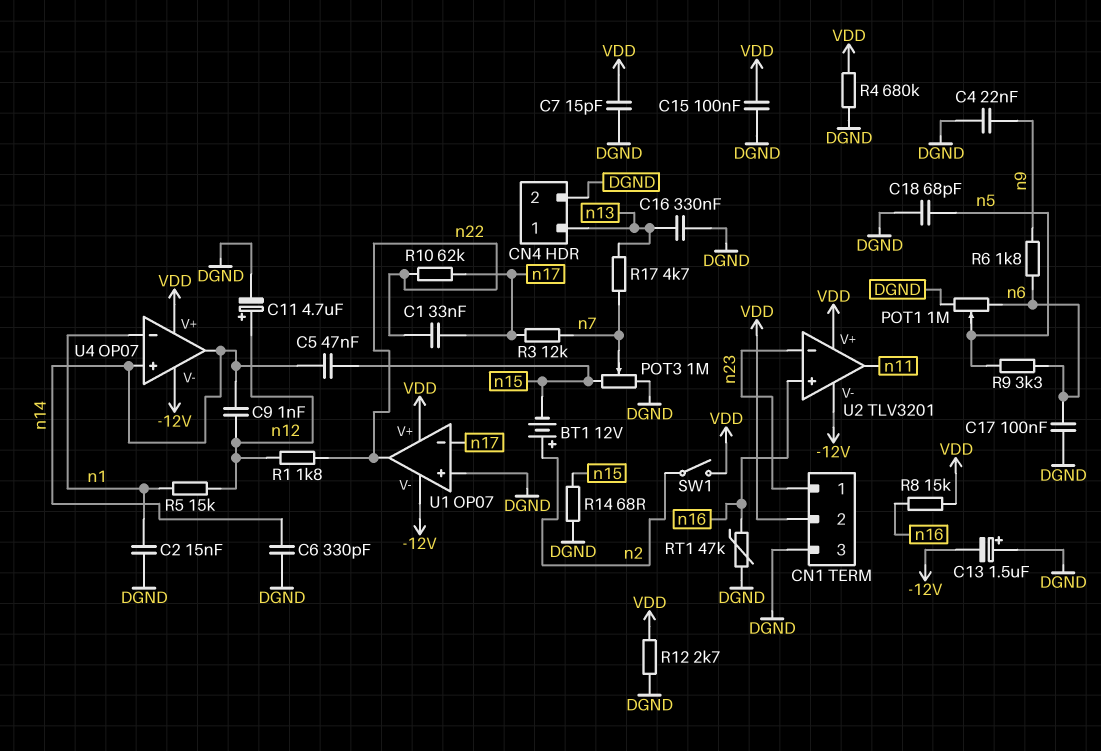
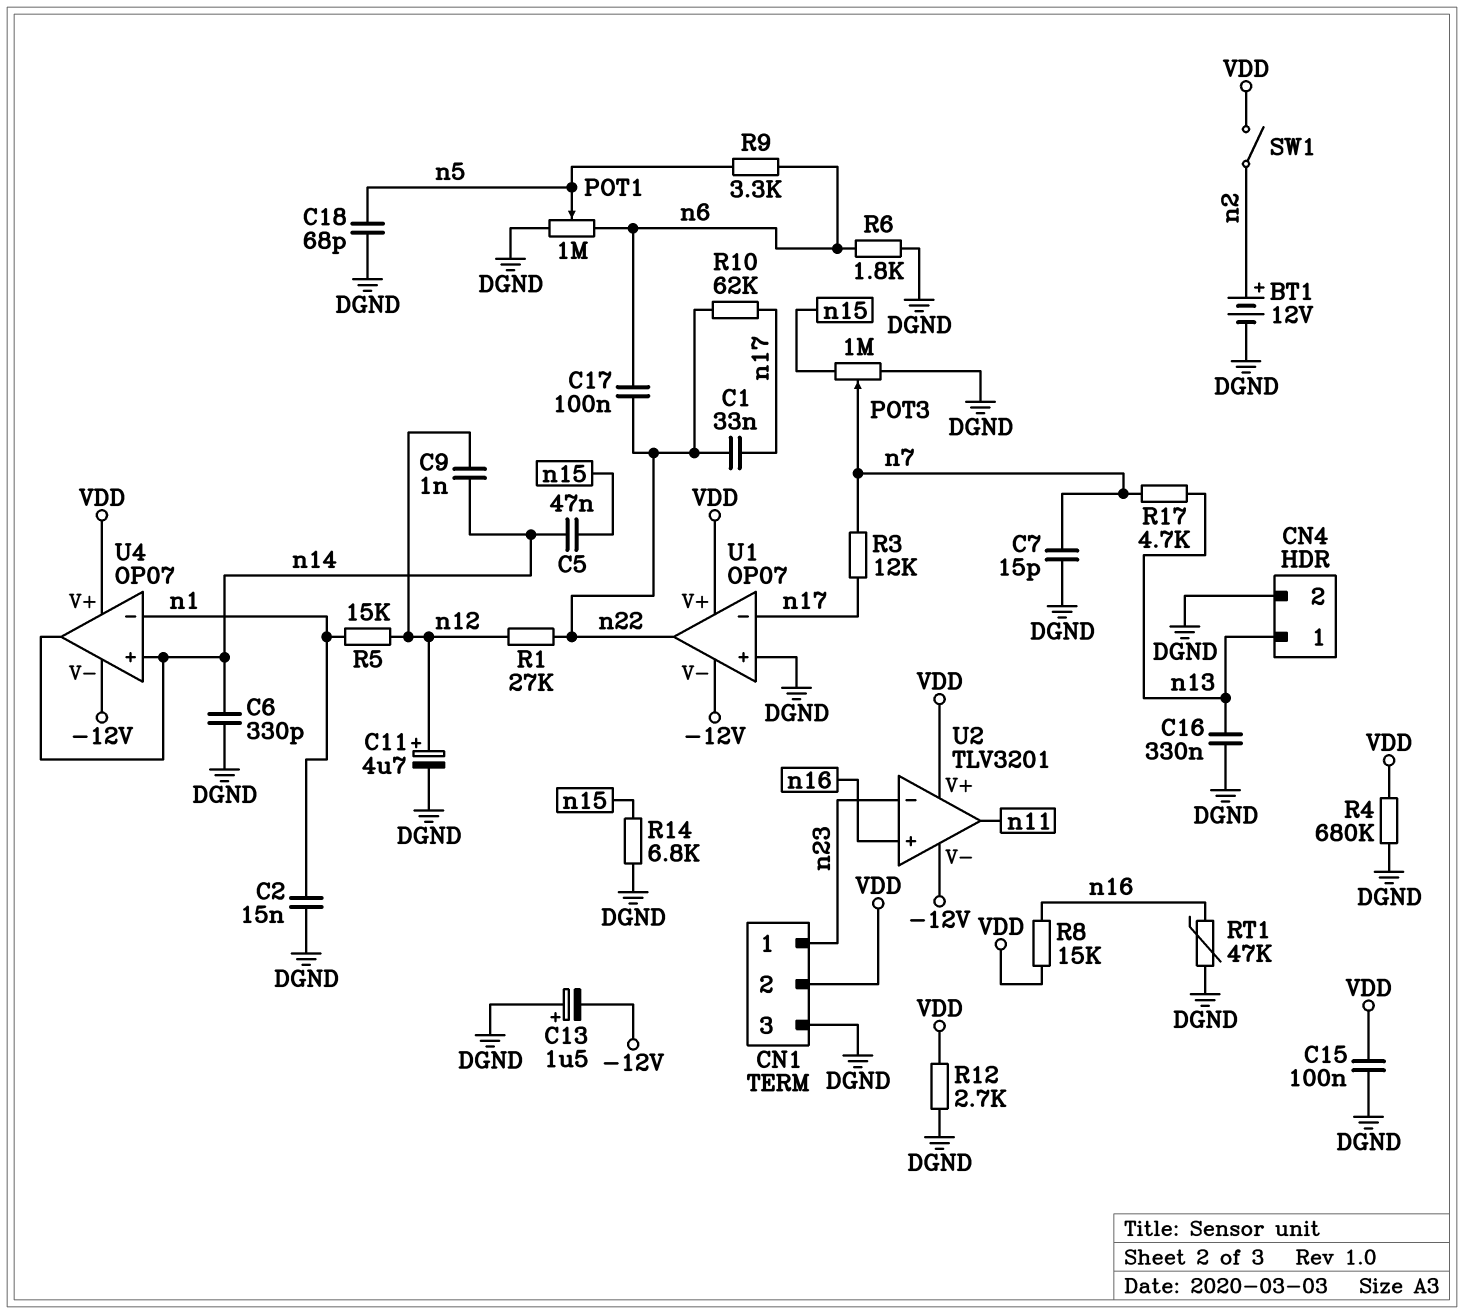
BT1: 12V (plus n2, minus n15) -> 12V (plus n2, minus DGND)
C4: 22nF (DGND, n9) -> none
C7: 15pF (DGND, VDD) -> 15pF (DGND, n7)
C17: 100nF (DGND, n6) -> 100nF (n6, n22)
R1: 1.8k (n12, n22) -> 27k (n12, n22)
R6: 1.8k (n6, n9) -> 1.8k (DGND, n6)
R14: 68 (DGND, n15) -> 6.8k (DGND, n15)

